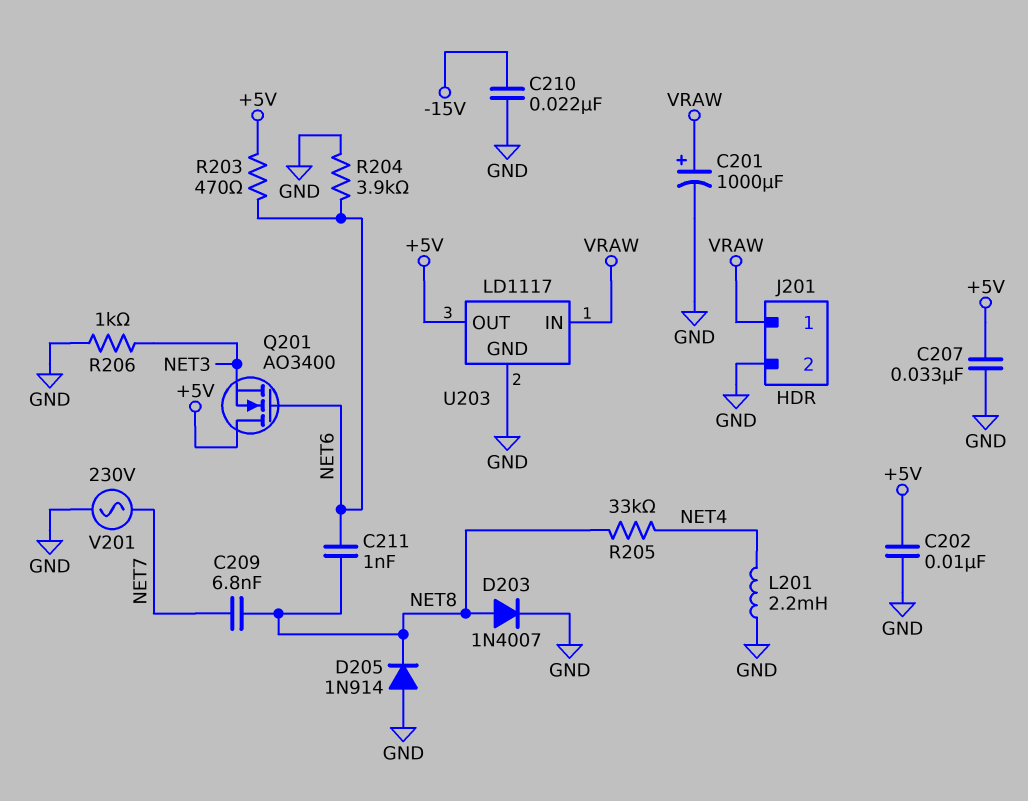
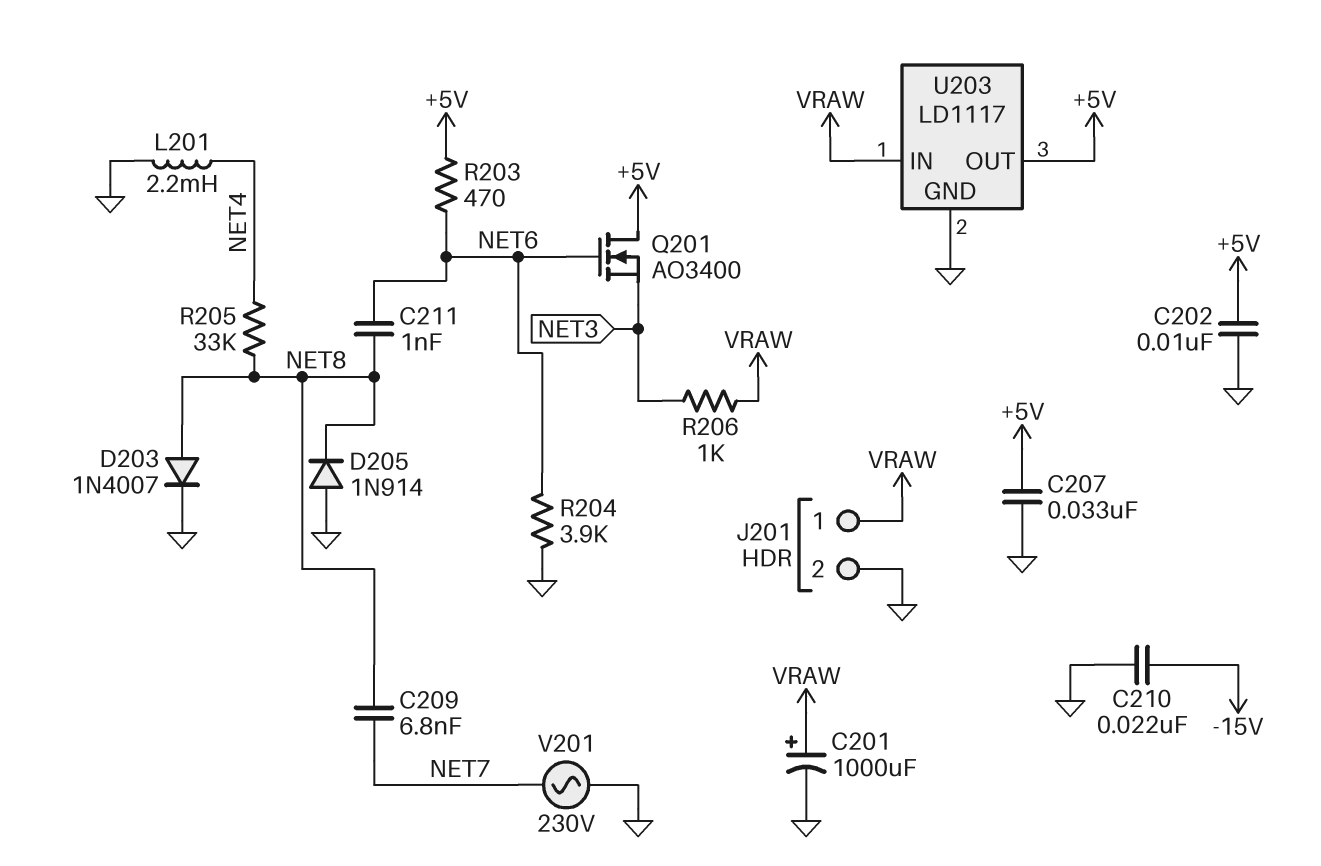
R206: 1k (GND, NET3) -> 1k (NET3, VRAW)

